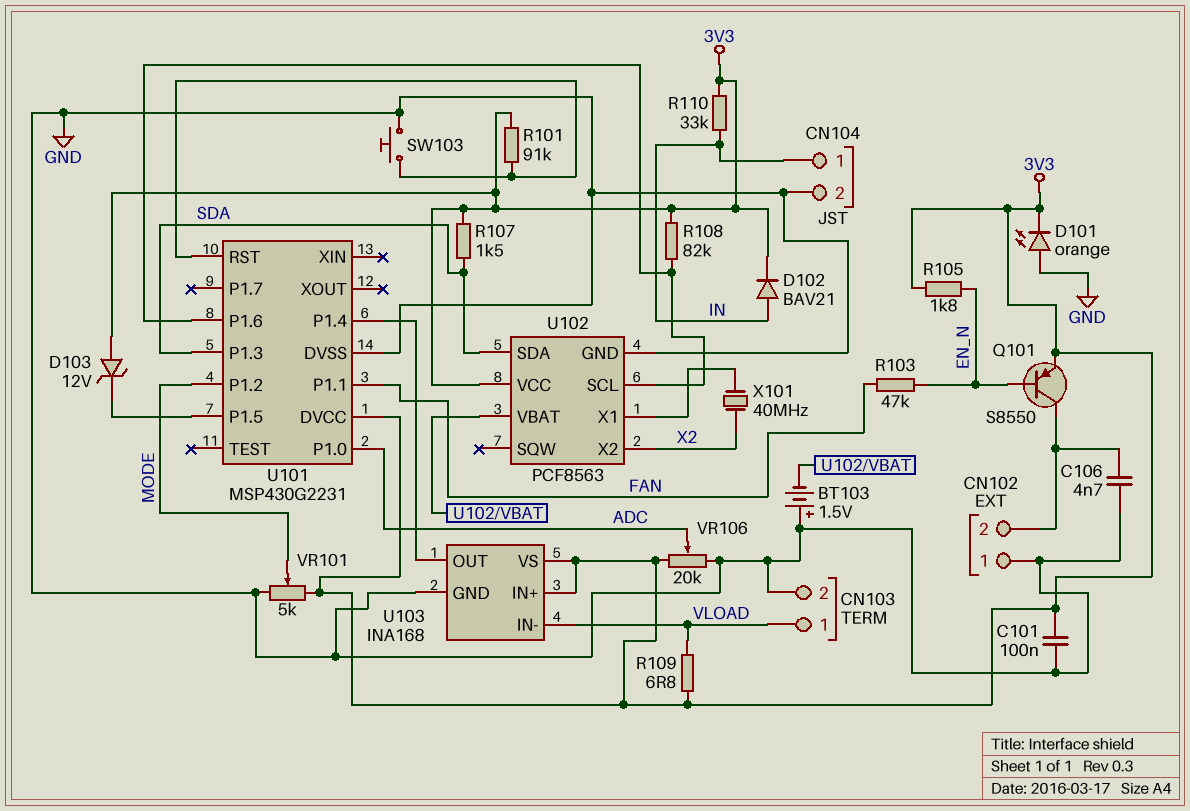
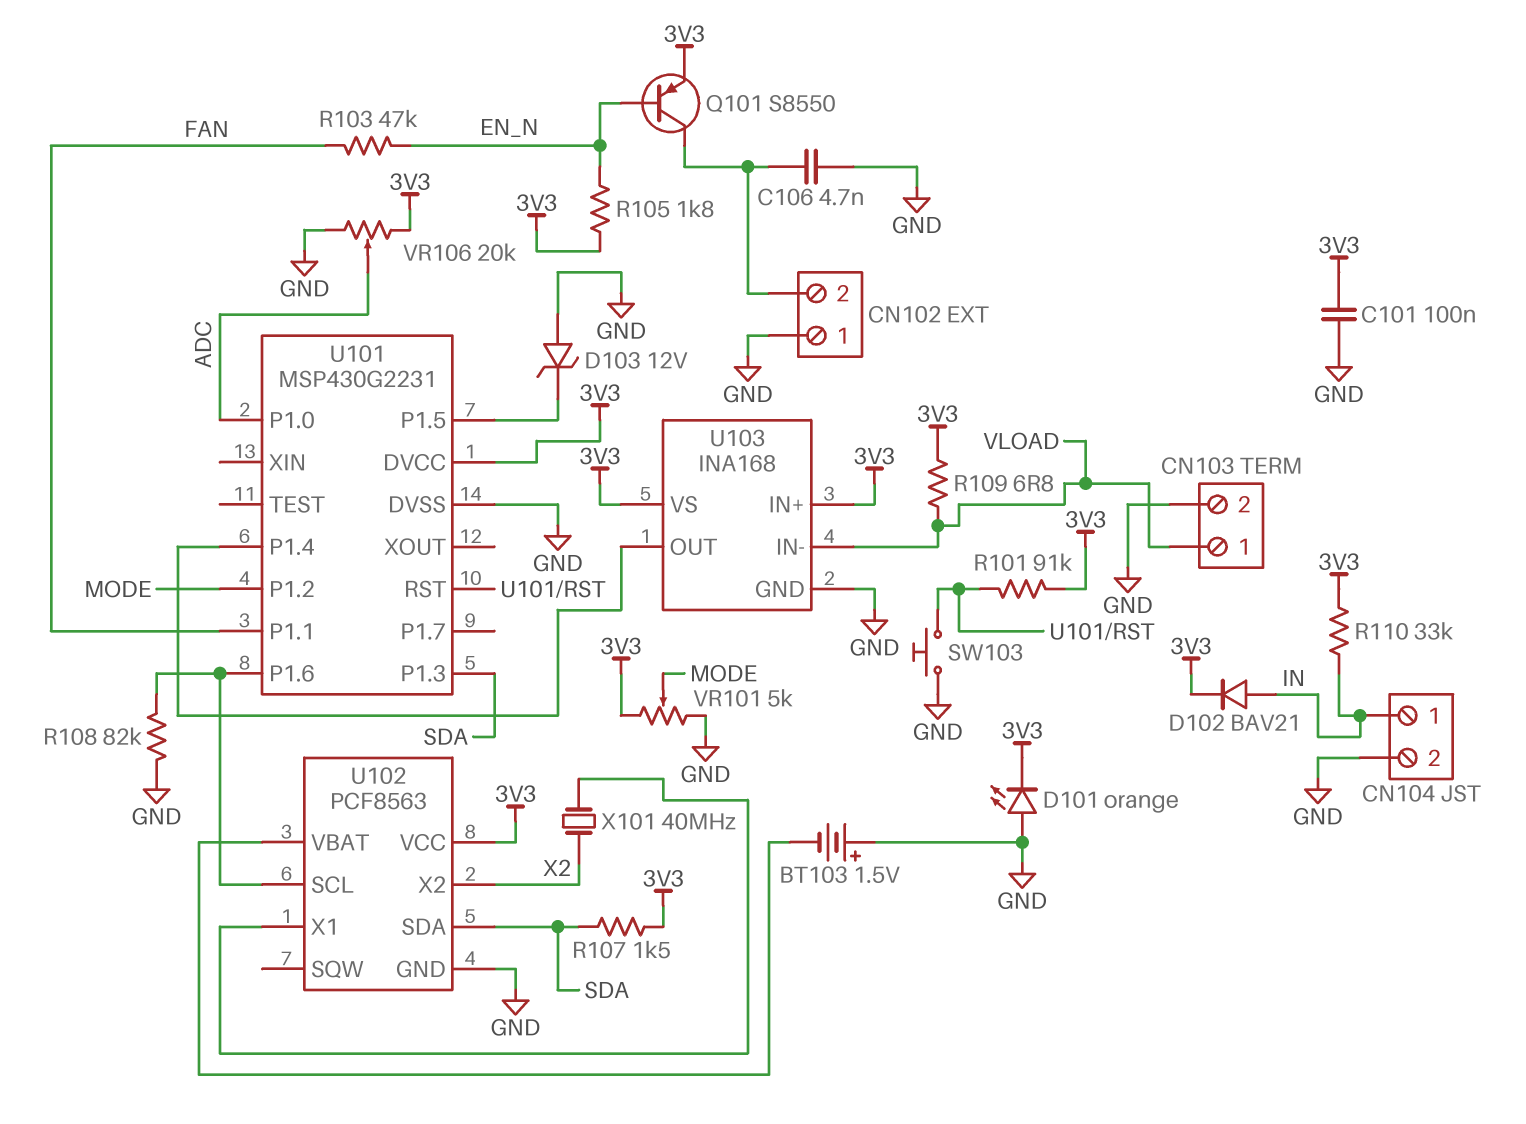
D103: zener 12V (A 3V3, K U101/P1.5) -> zener 12V (A GND, K U101/P1.5)
R108: 82k (3V3, U101/P1.6) -> 82k (GND, U101/P1.6)

